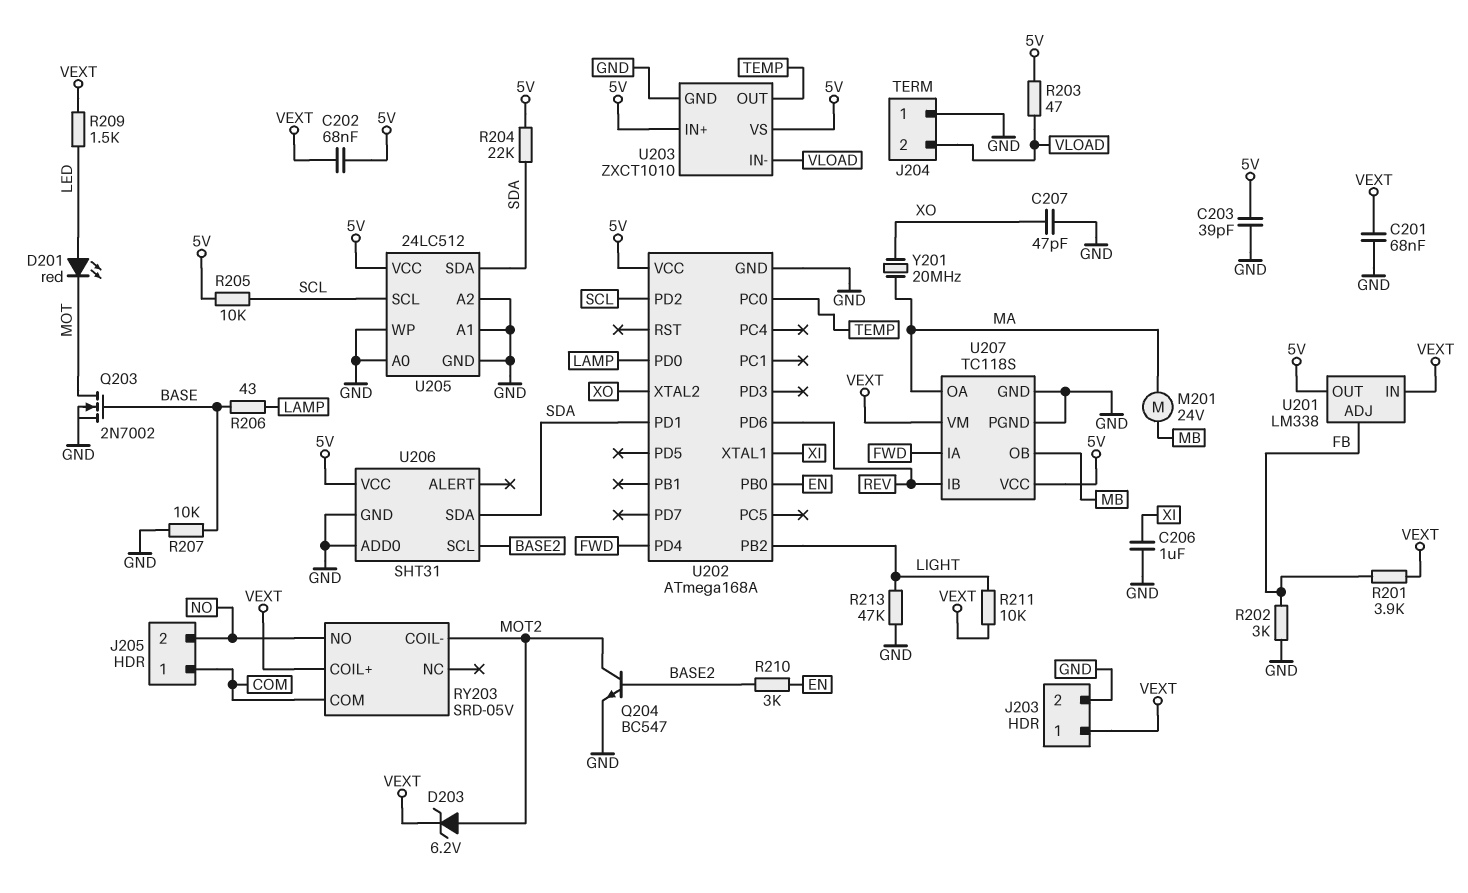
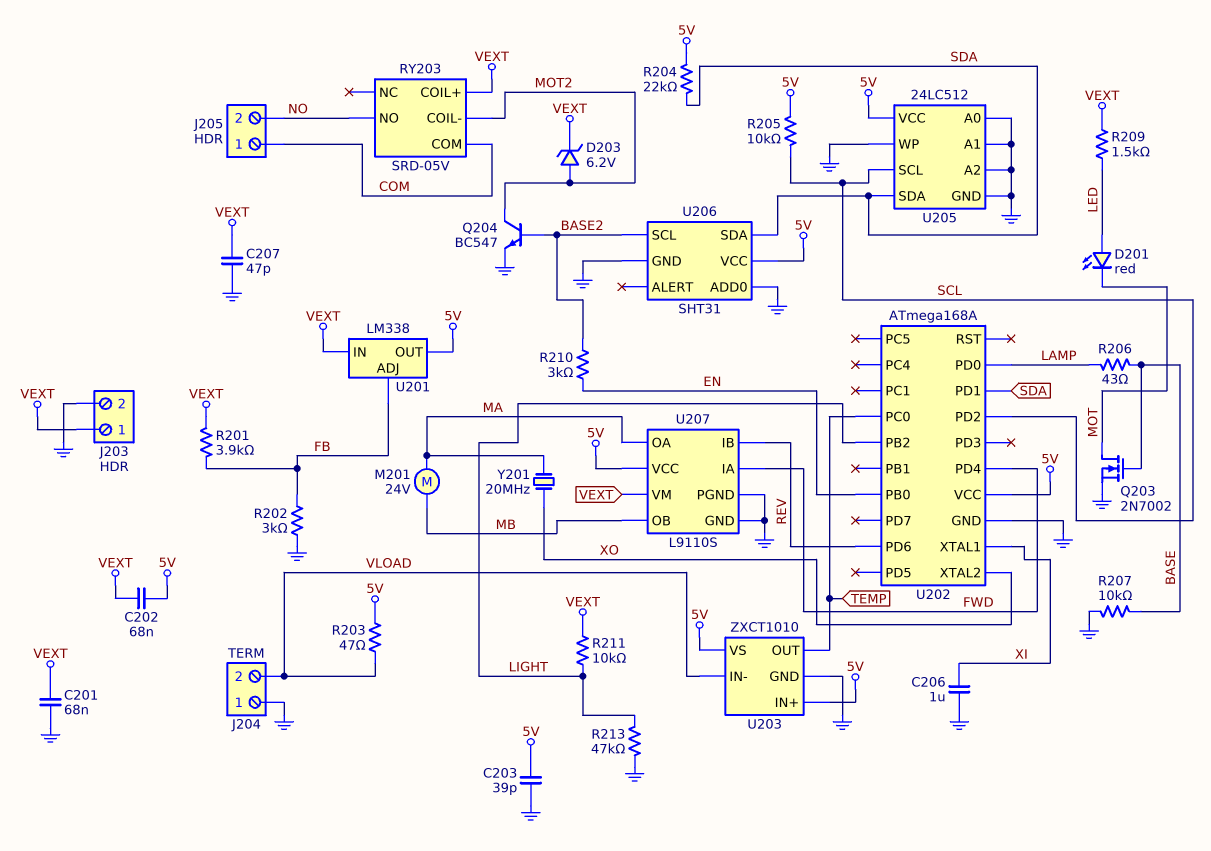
C207: 47pF (GND, XO) -> 47pF (GND, VEXT)
U207: TC118S -> L9110S

